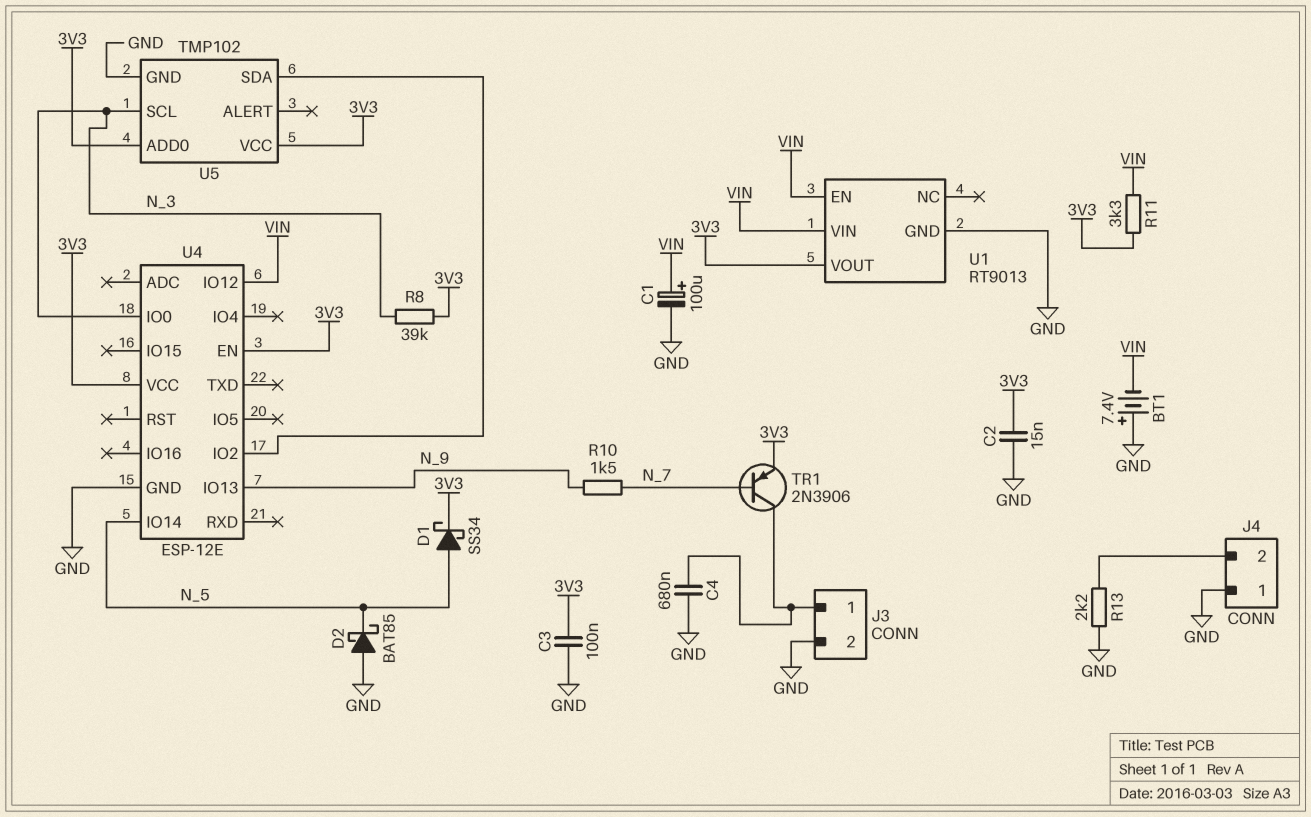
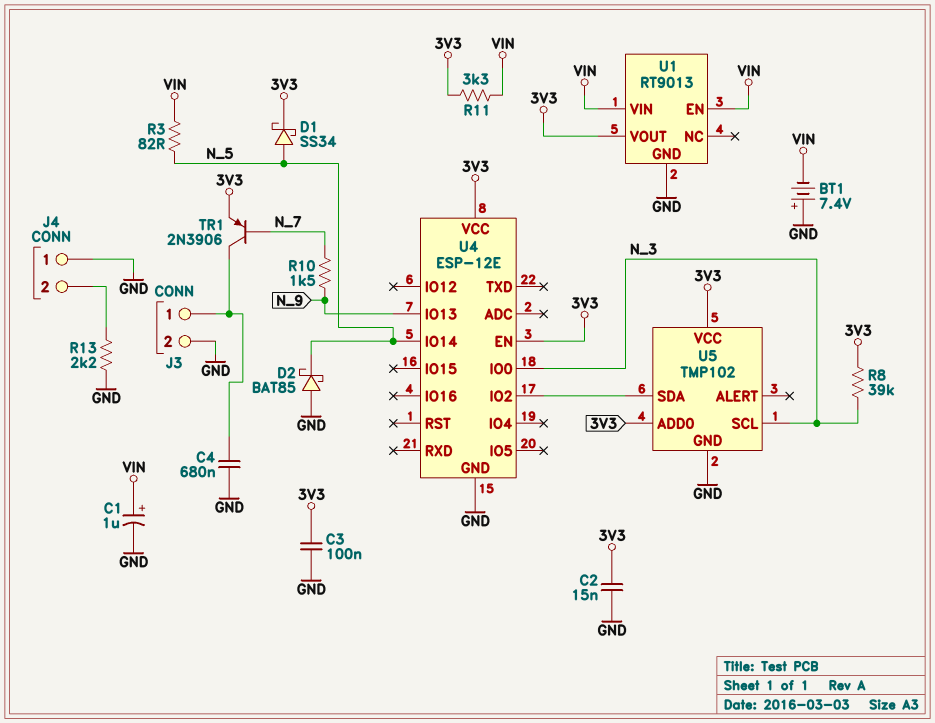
C1: 100uF (plus VIN, minus GND) -> 1uF (plus VIN, minus GND)
R3: none -> 82 (N_5, VIN)
U4 pin IO12: VIN -> none

